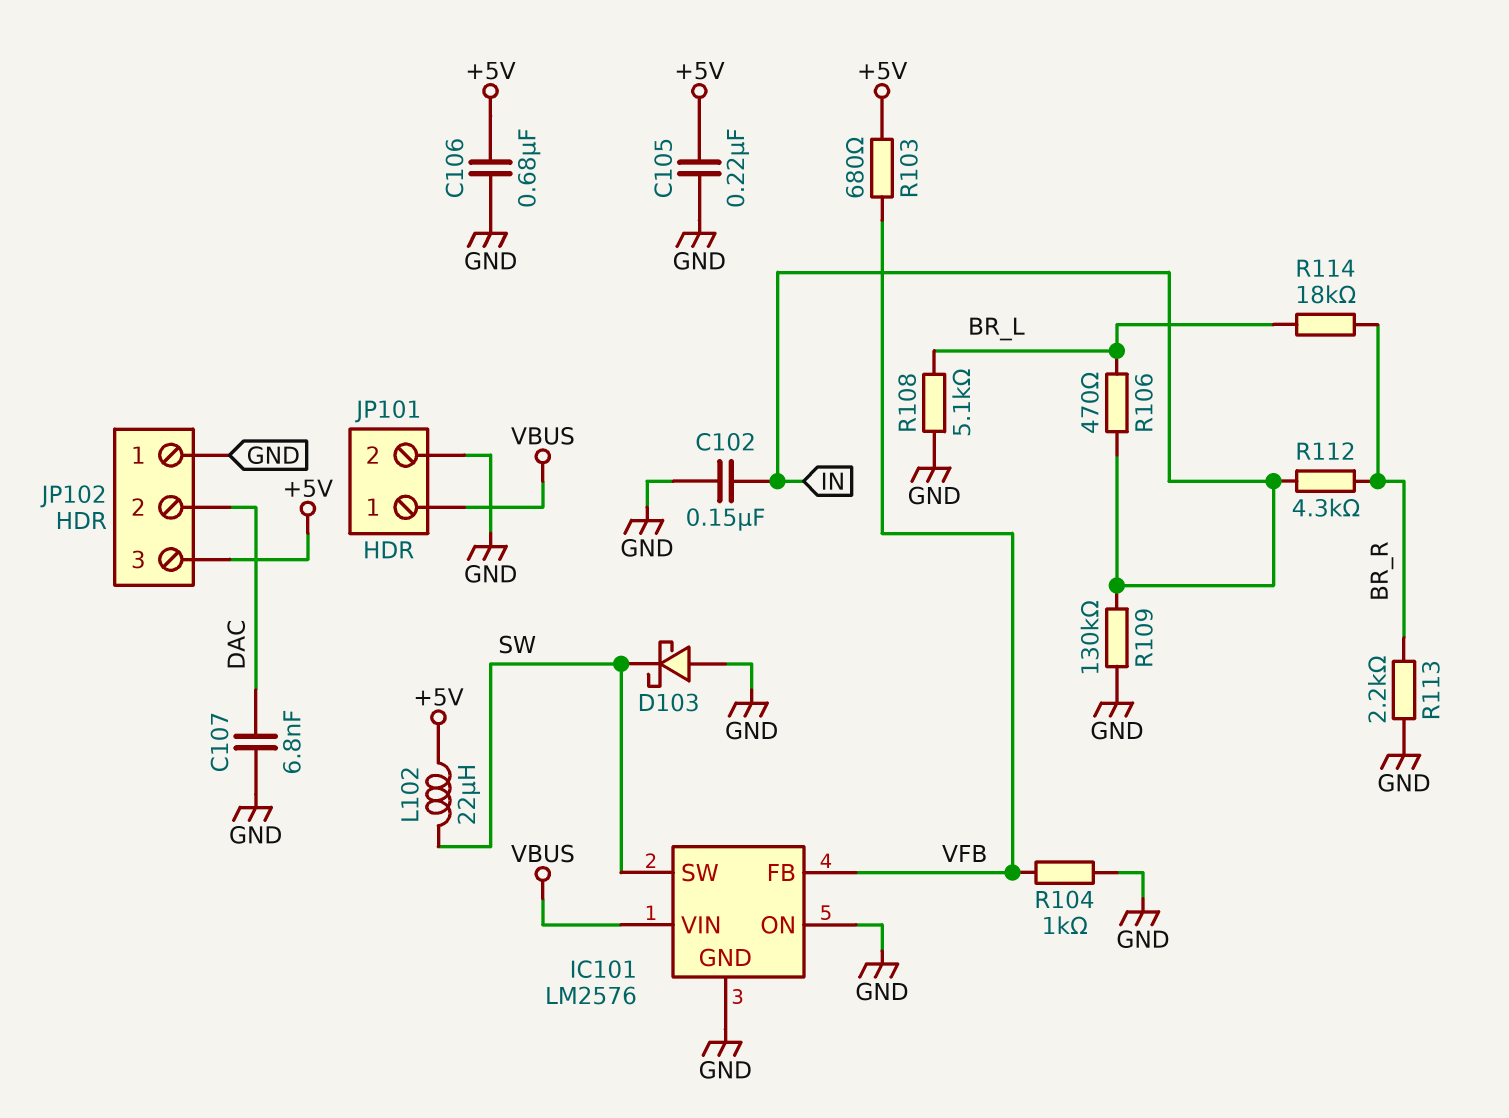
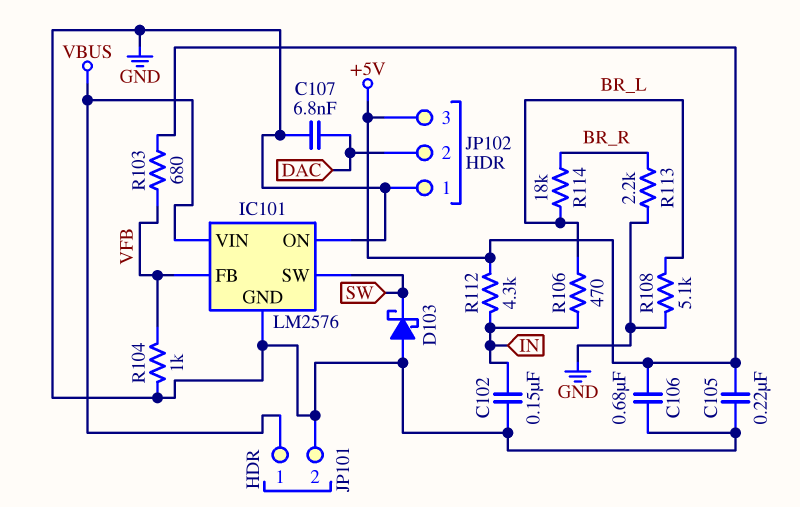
L102: 22uH (+5V, SW) -> none
R109: 130k (GND, IN) -> none
R112: 4.3k (BR_R, IN) -> 4.3k (+5V, IN)

